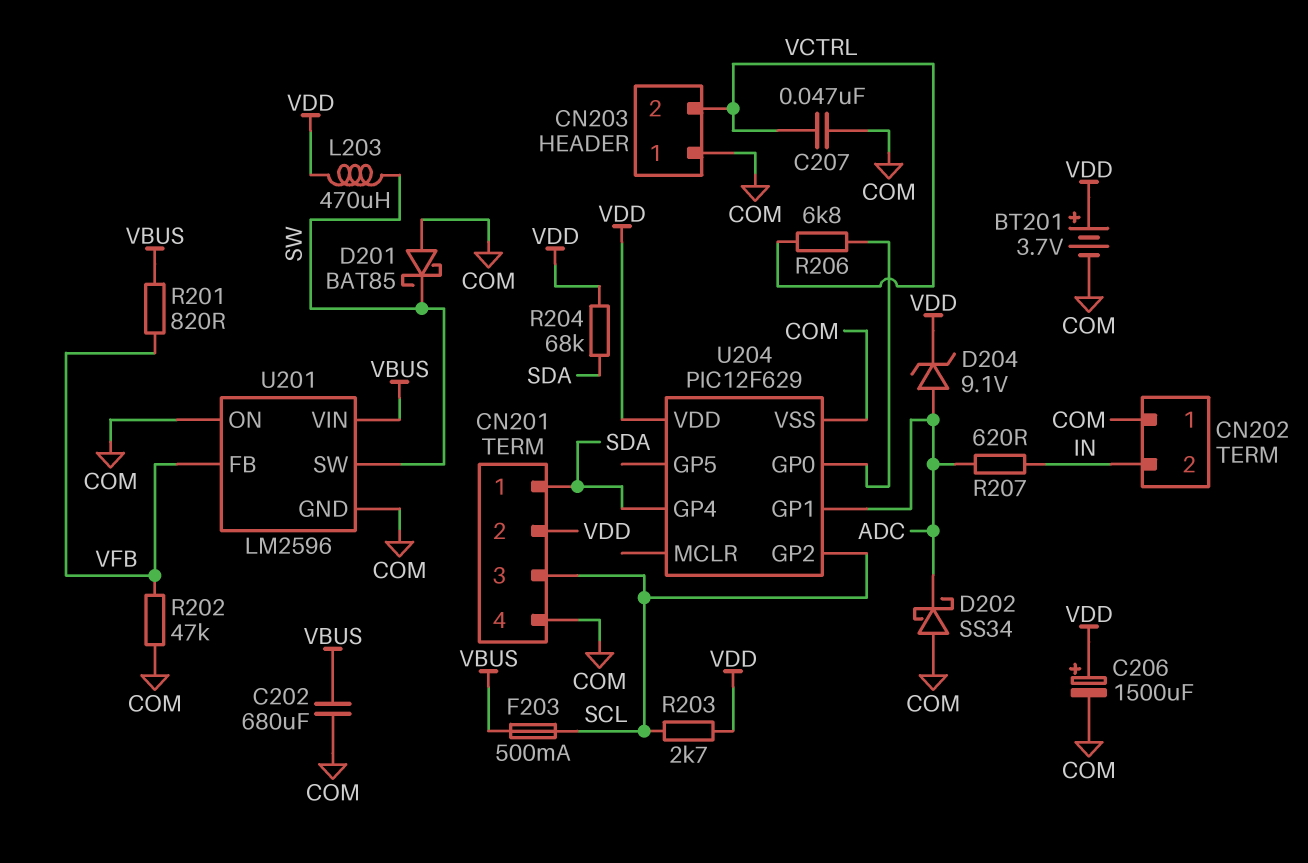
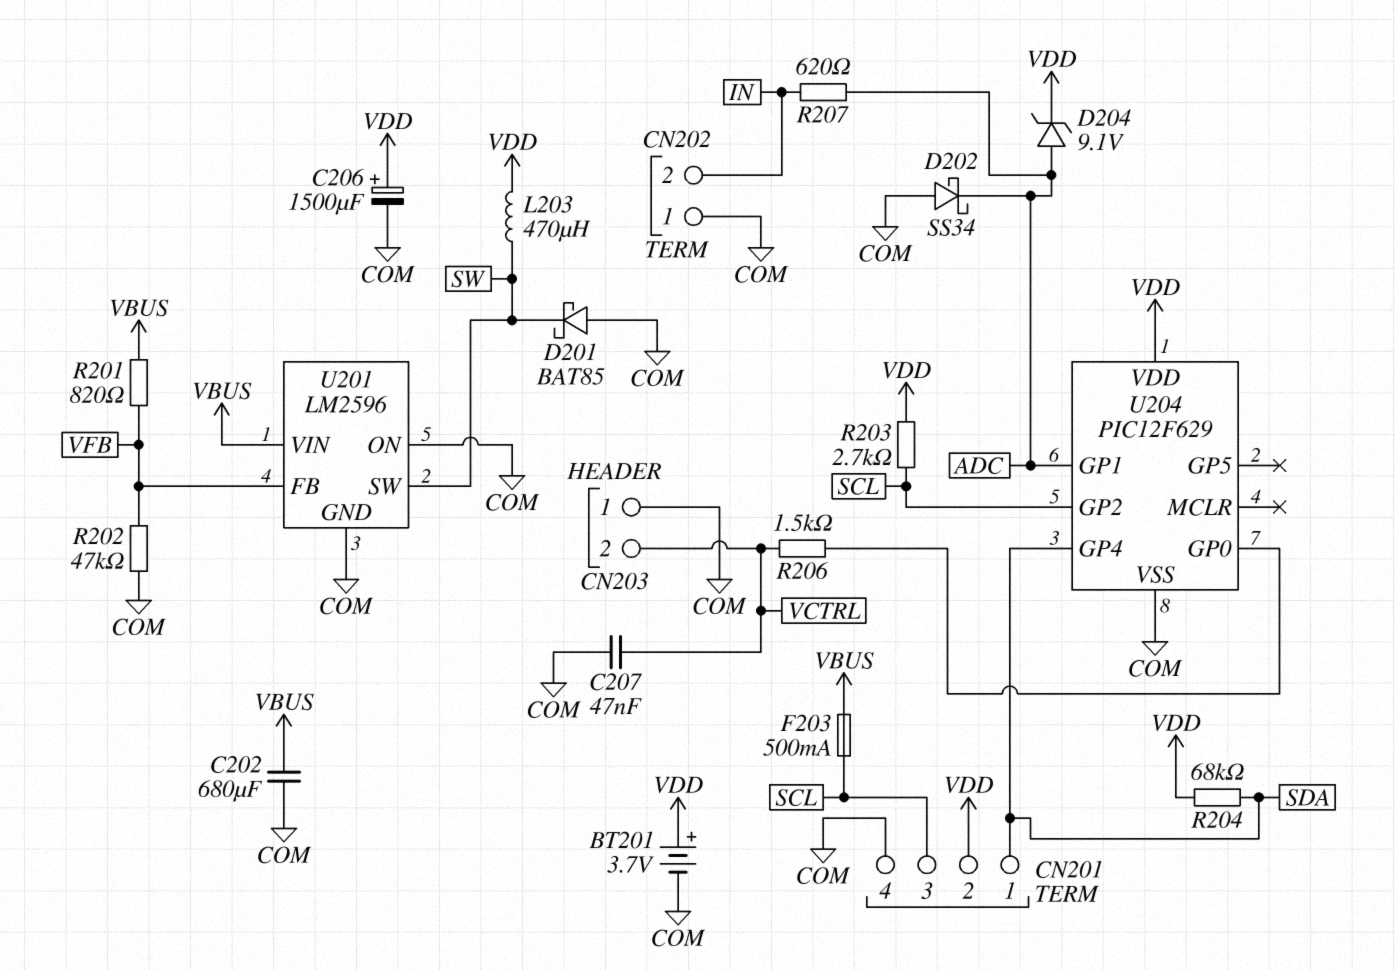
R206: 6.8k (U204/GP0, VCTRL) -> 1.5k (U204/GP0, VCTRL)

